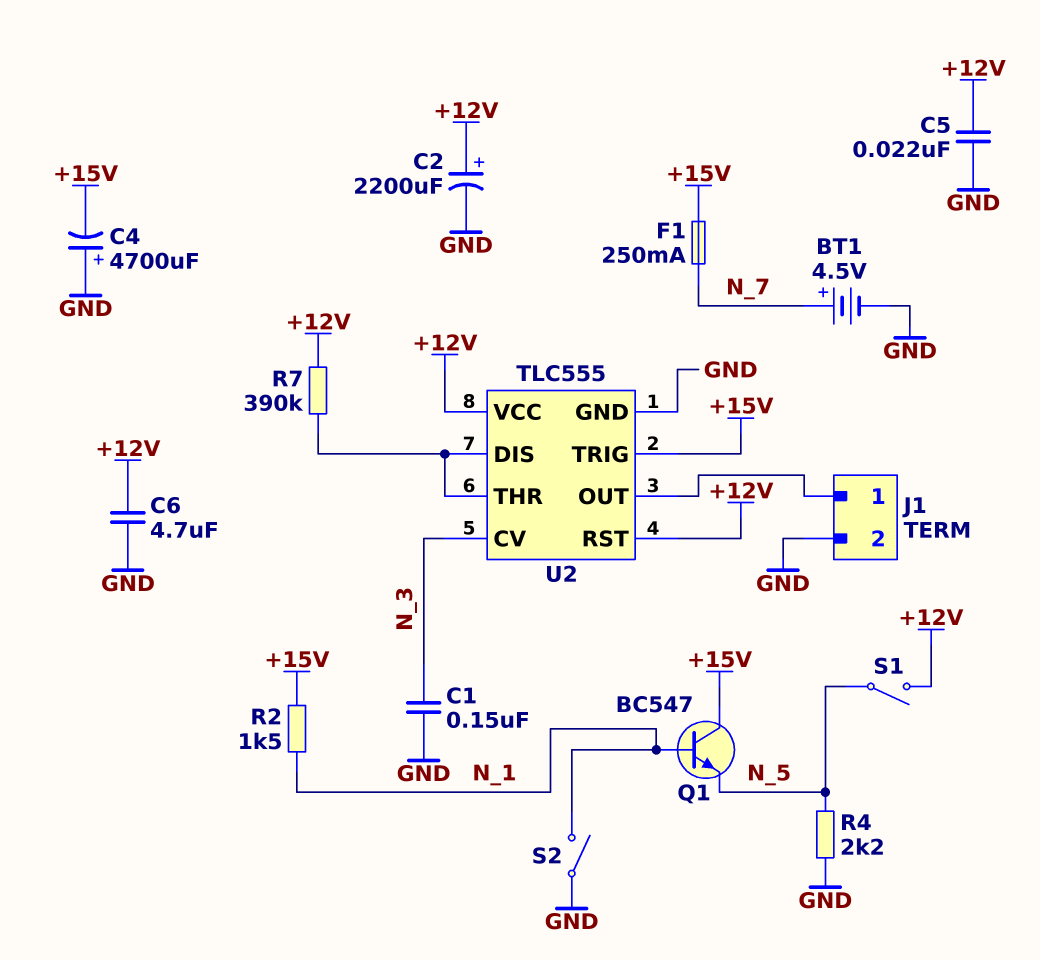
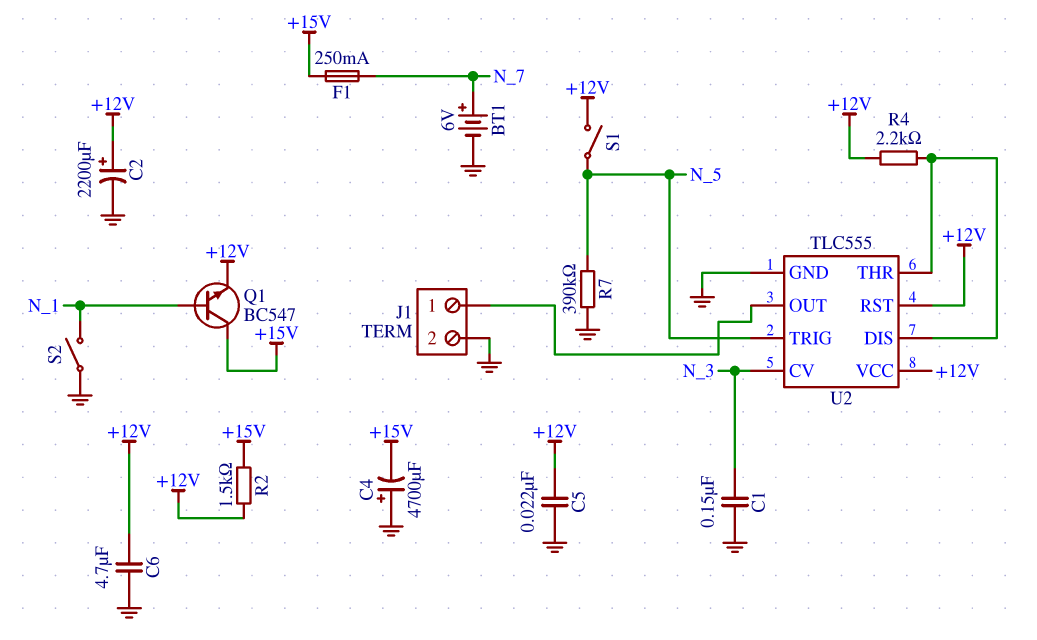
BT1: 4.5V (plus N_7, minus GND) -> 6V (plus N_7, minus GND)
Q1: NPN BC547 (B N_1, C +15V, E N_5) -> NPN BC547 (B N_1, C +15V, E +12V)
R2: 1.5k (+15V, N_1) -> 1.5k (+12V, +15V)
R4: 2.2k (GND, N_5) -> 2.2k (+12V, U2/DIS)
R7: 390k (+12V, U2/DIS) -> 390k (GND, N_5)
U2 pin TRIG: +15V -> N_5

